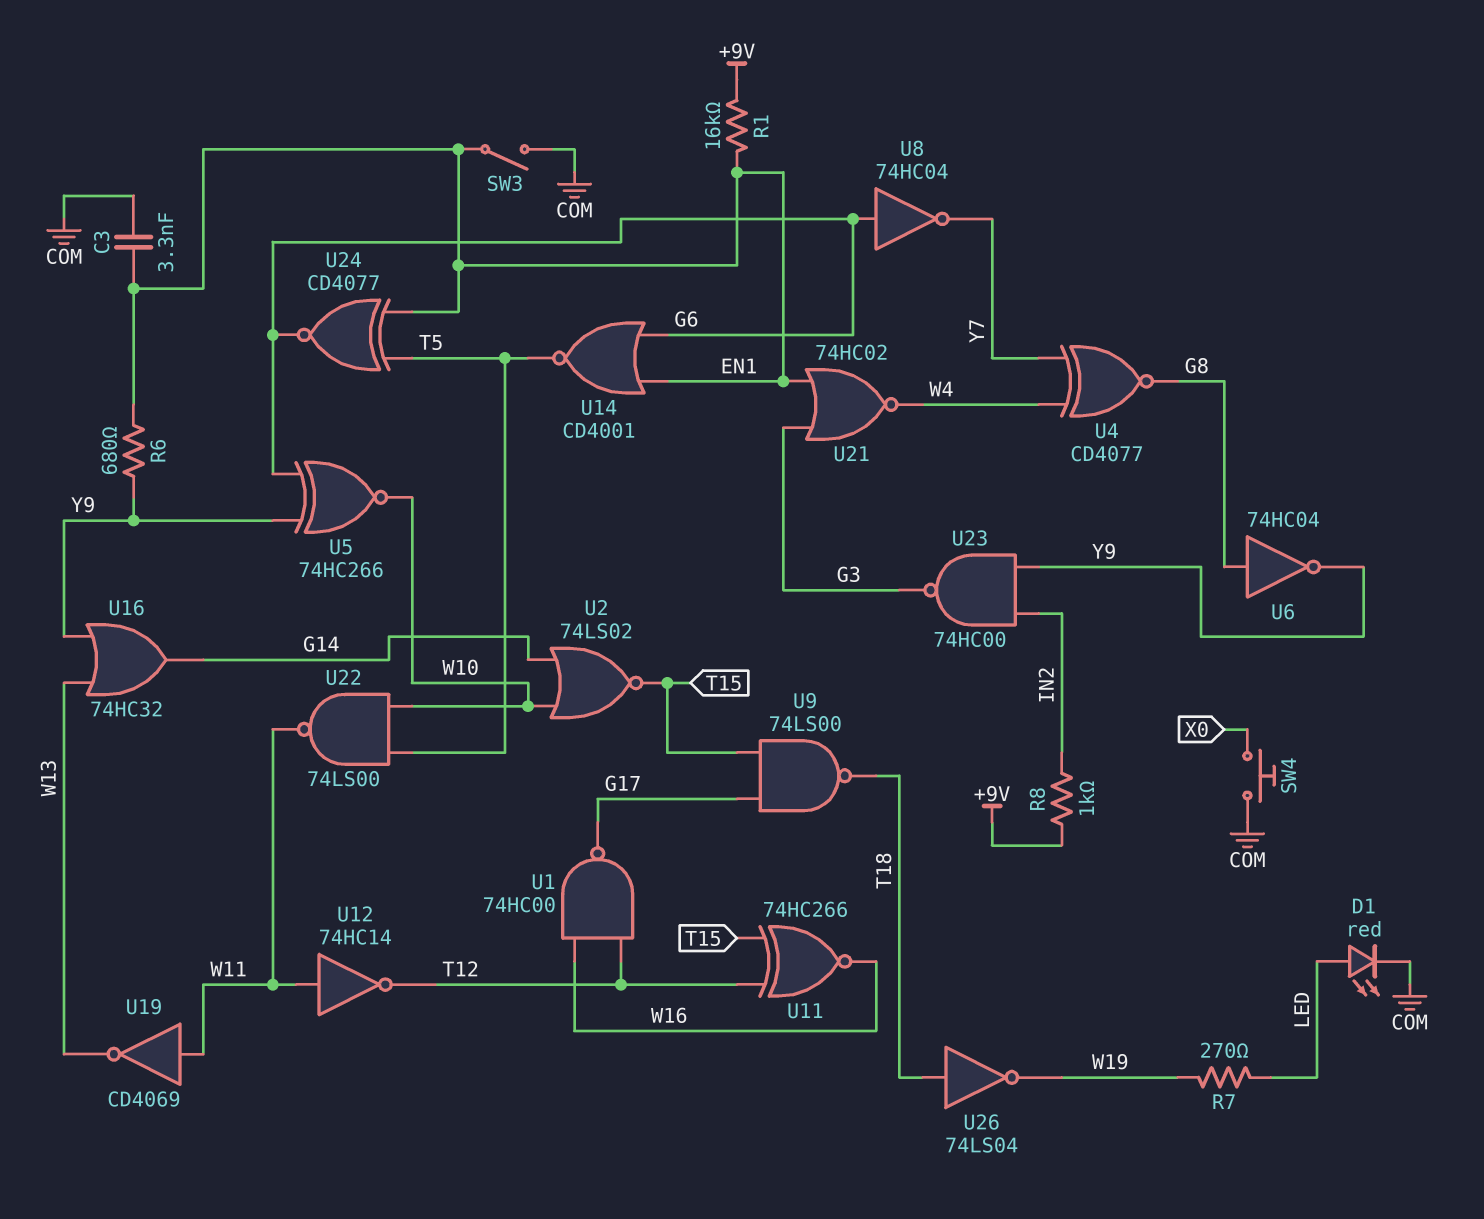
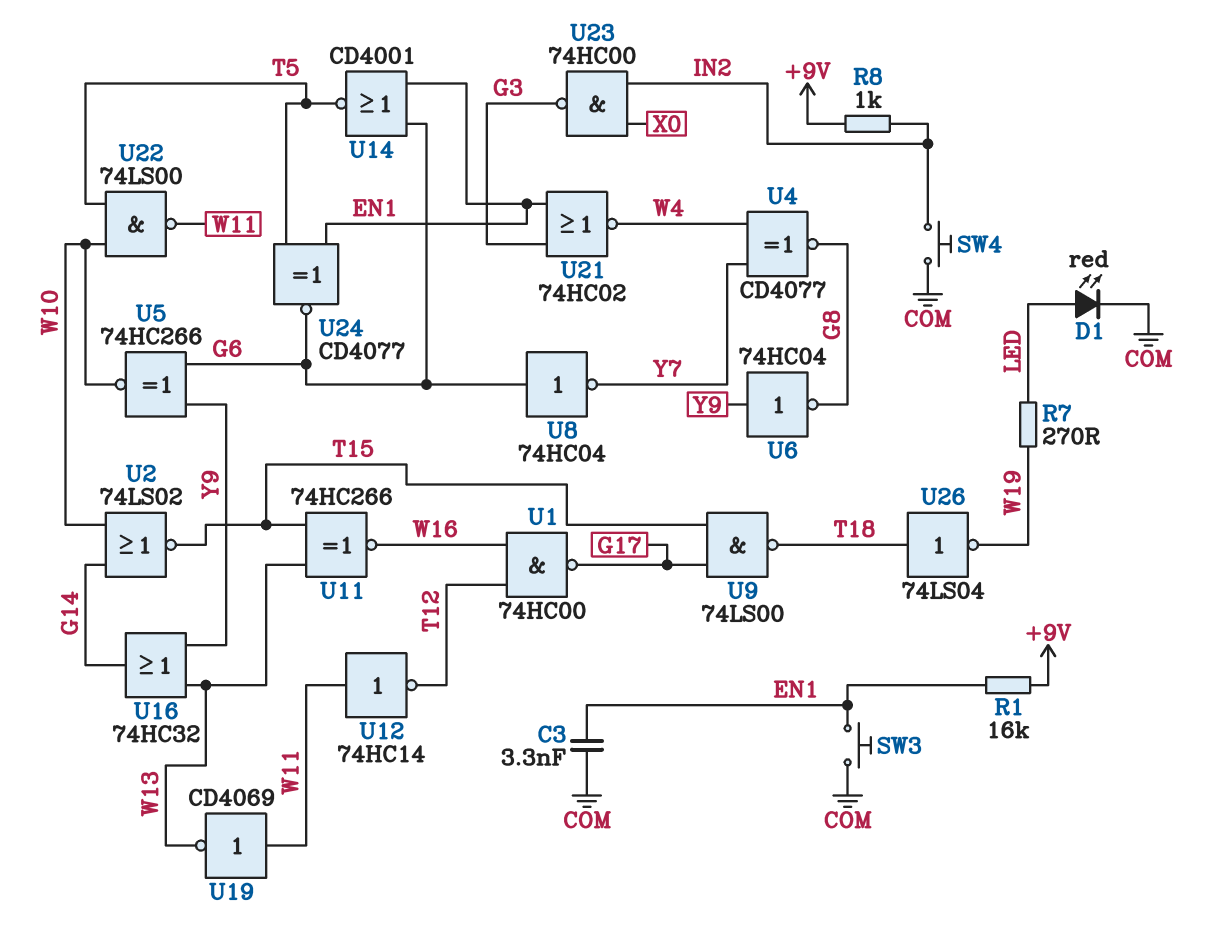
R6: 680 (EN1, Y9) -> none
SW3: switch (COM, EN1) -> button (COM, EN1)
SW4: button (COM, X0) -> button (COM, IN2)
U6: NOT 74HC04 (in G8, out Y9) -> NOT 74HC04 (in Y9, out G8)
U11: XNOR 74HC266 (in T12, in T15, out W16) -> XNOR 74HC266 (in T15, in W13, out W16)
U23: NAND 74HC00 (in IN2, in Y9, out G3) -> NAND 74HC00 (in IN2, in X0, out G3)

